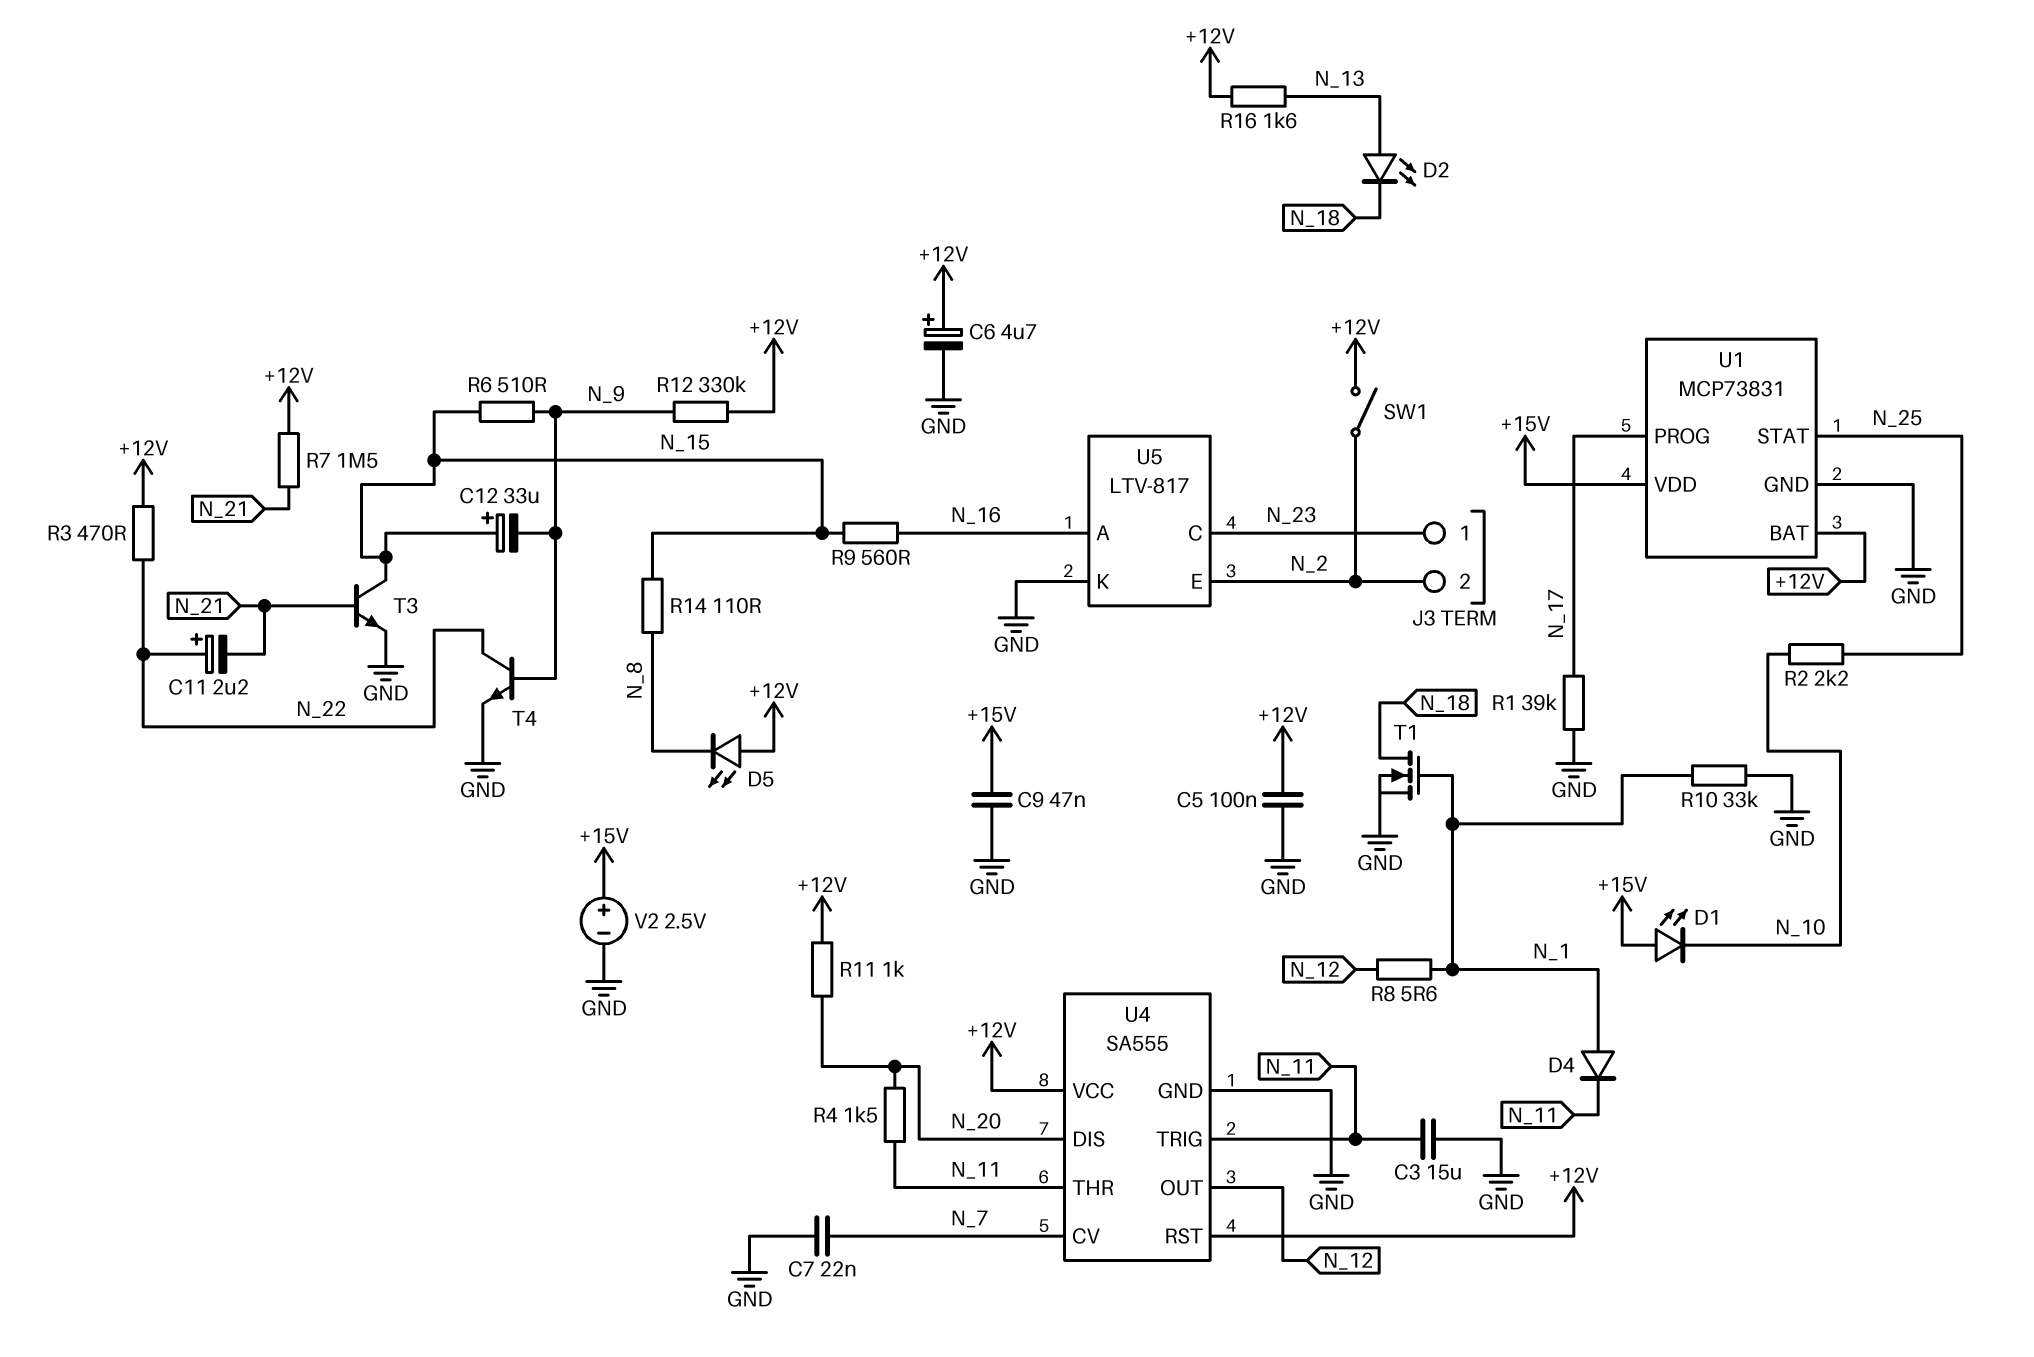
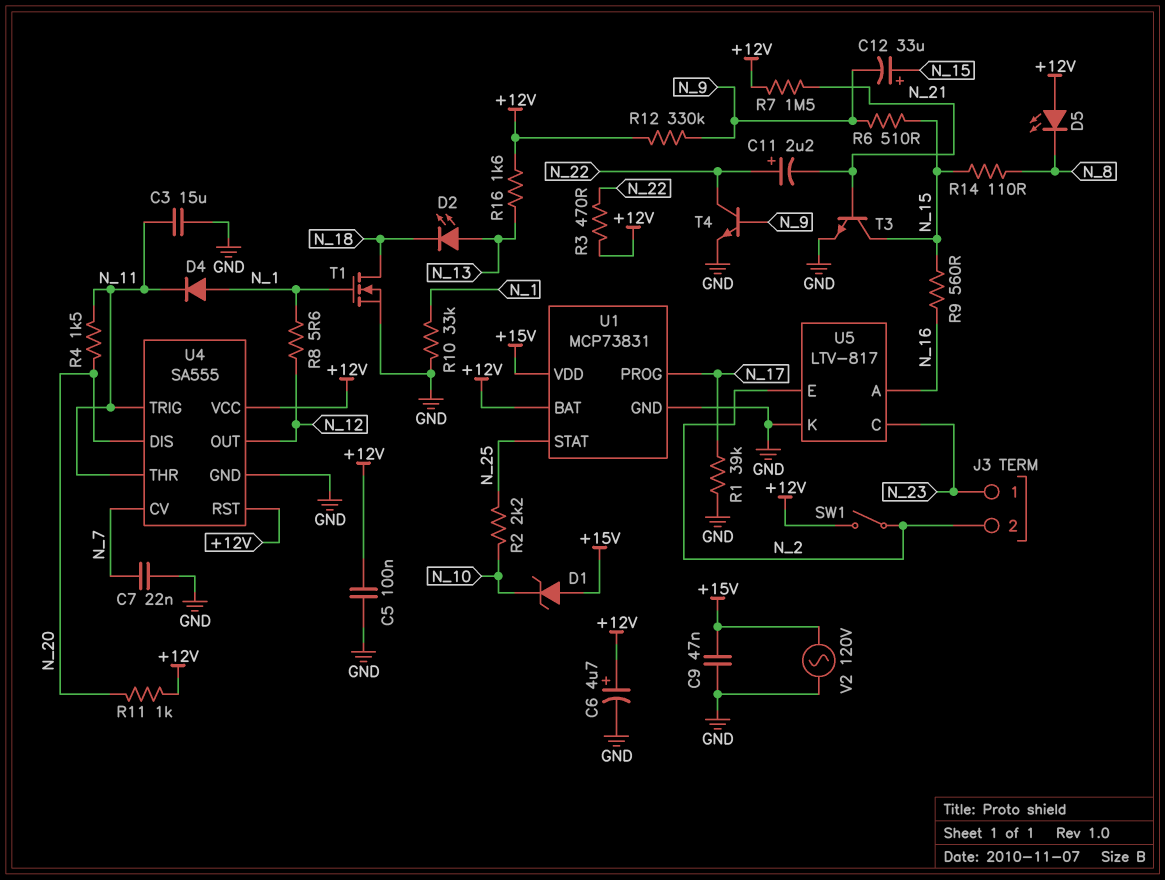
D1: LED (A +15V, K N_10) -> zener (A +15V, K N_10)
V2: 2.5V (plus +15V, minus GND) -> AC 120V (+15V, GND)

